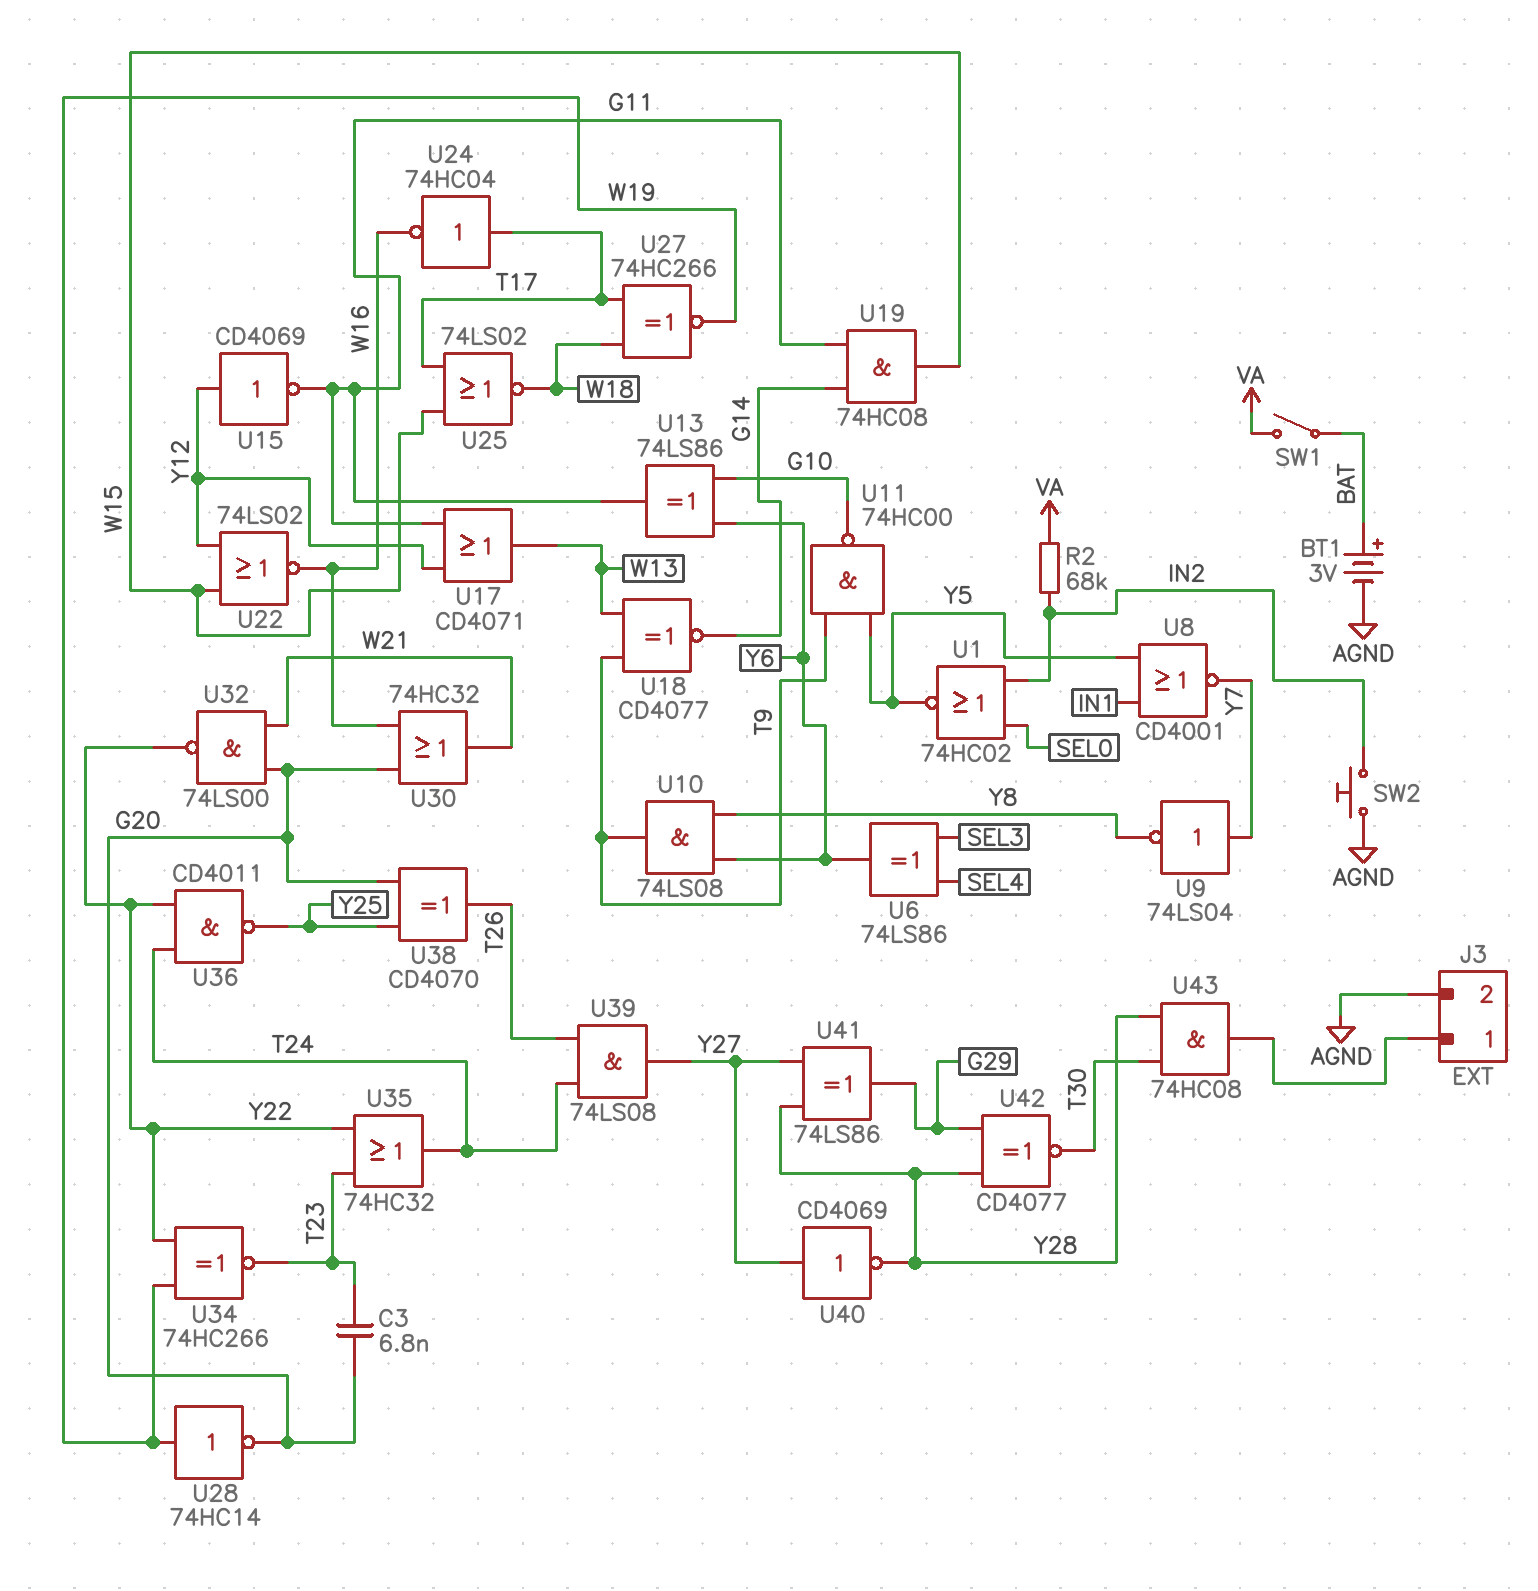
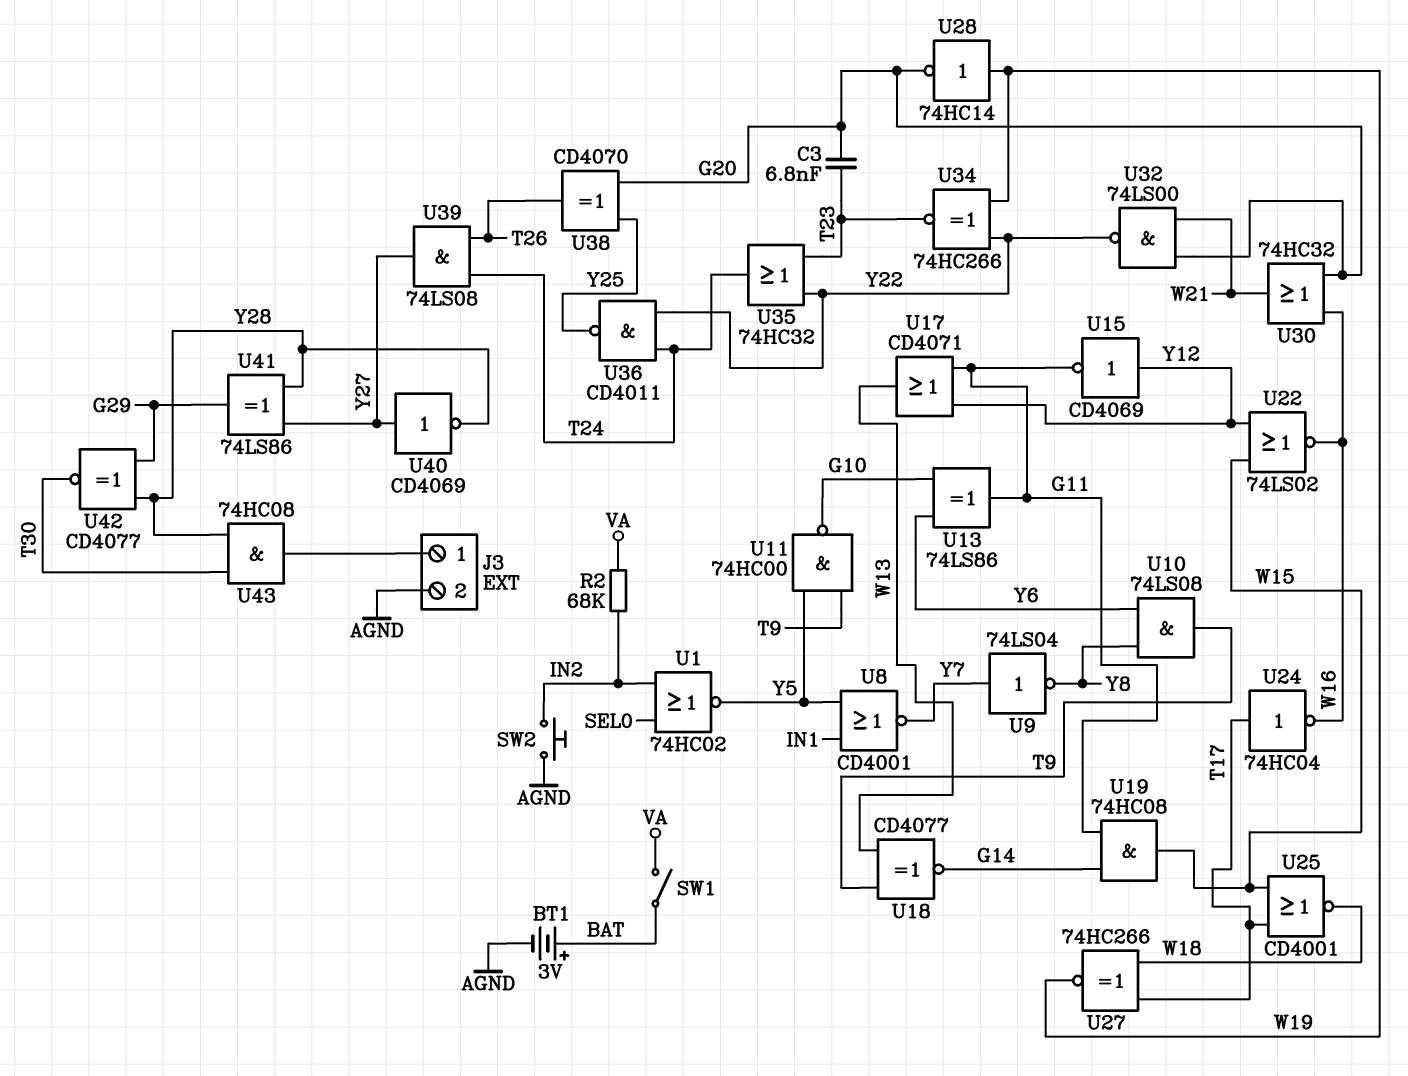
U6: XOR 74LS86 (in SEL3, in SEL4, out Y6) -> none
U25: NOR 74LS02 (in T17, in W15, out W18) -> NOR CD4001 (in T17, in W15, out W18)

